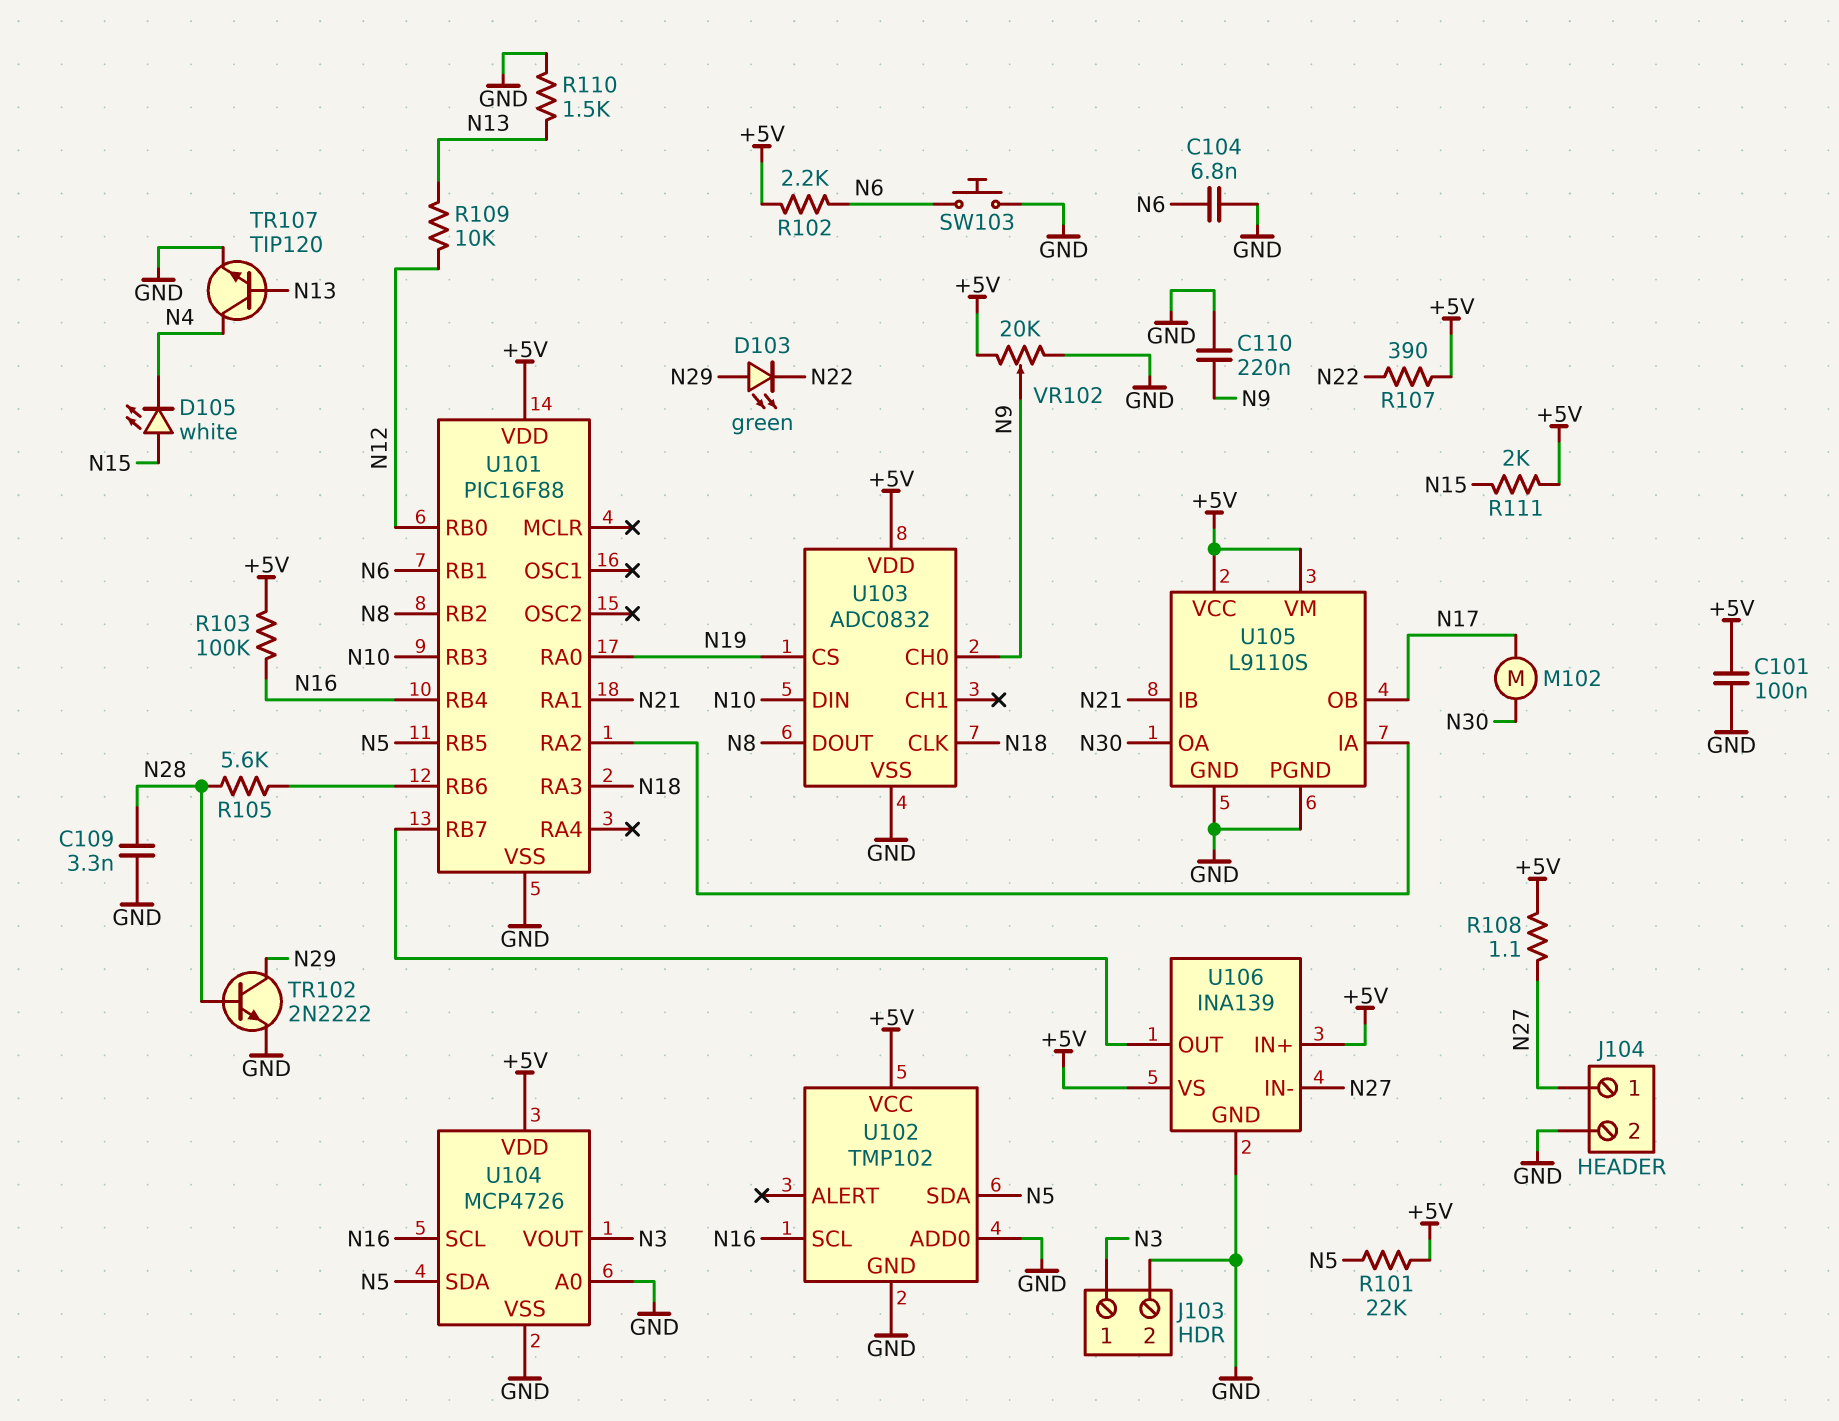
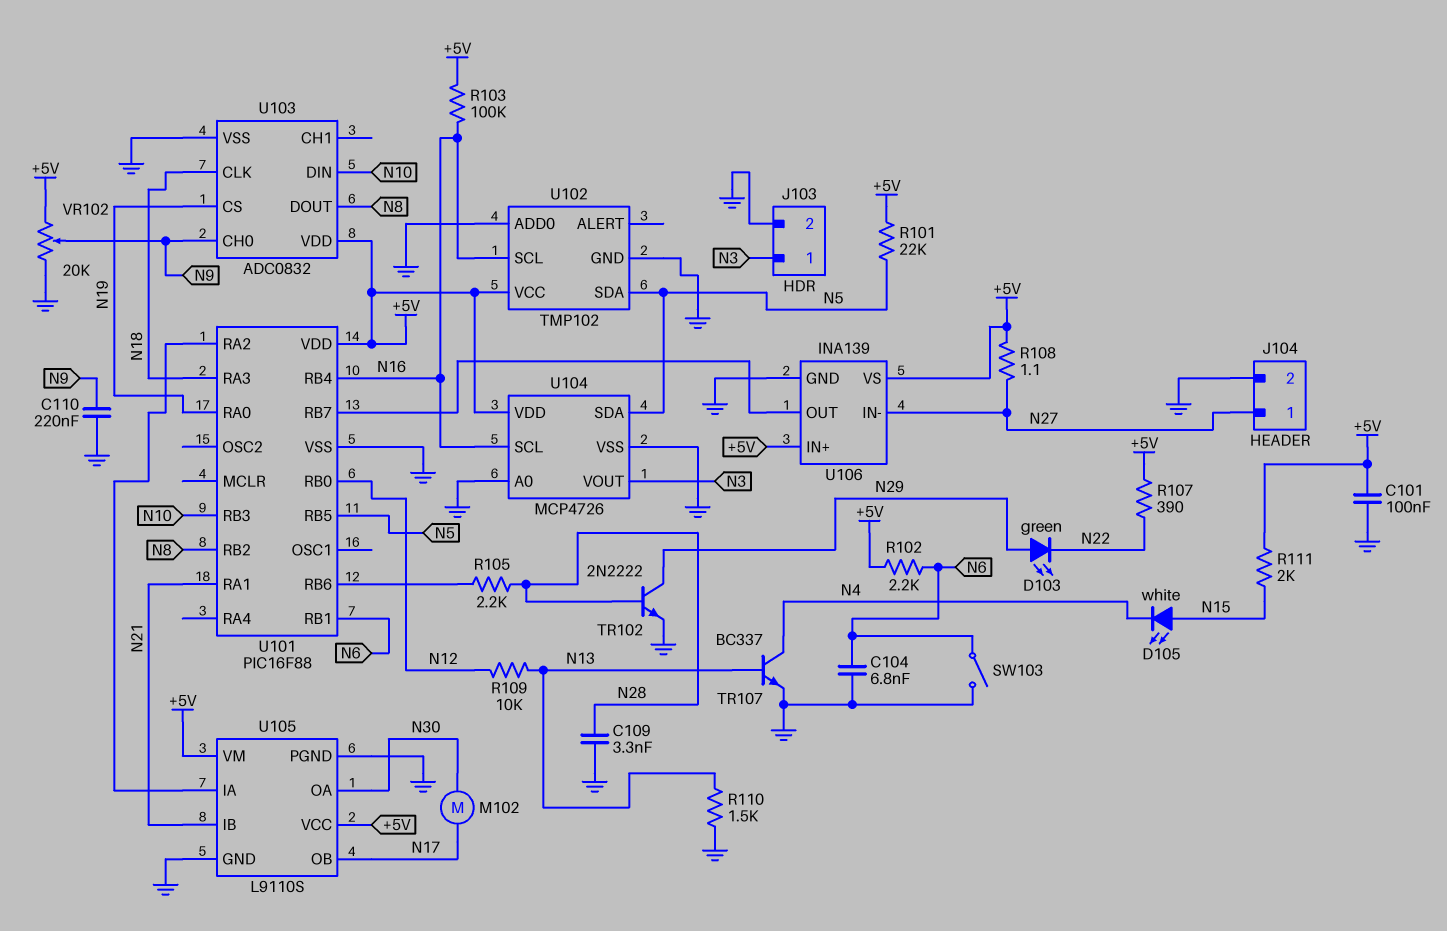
R105: 5.6k (N28, U101/RB6) -> 2.2k (N28, U101/RB6)
SW103: button (GND, N6) -> switch (GND, N6)
TR107: NPN TIP120 (B N13, C N4, E GND) -> NPN BC337 (B N13, C N4, E GND)

